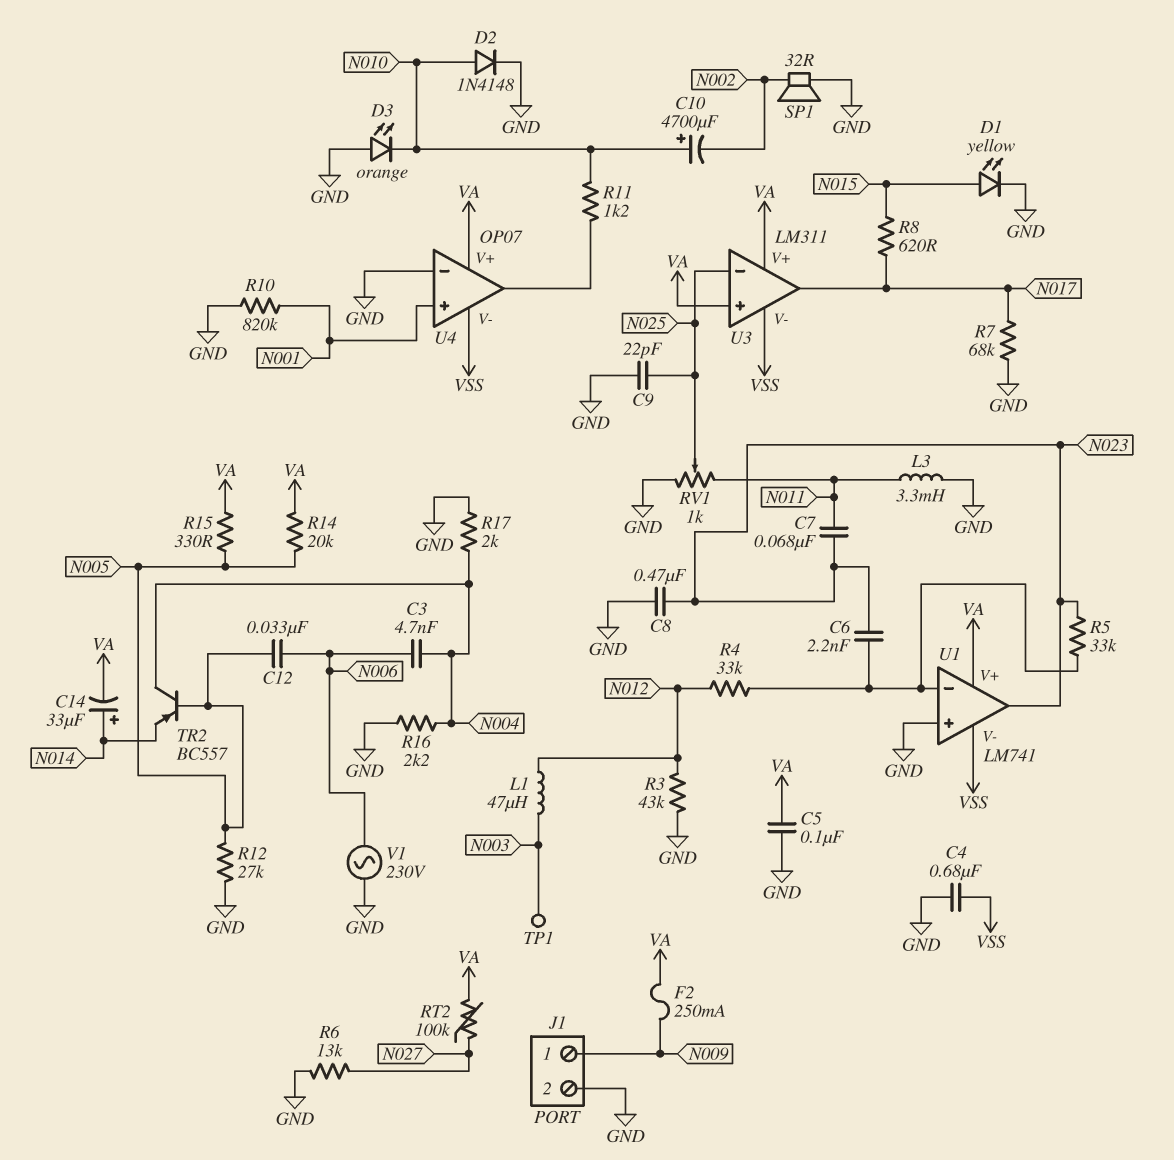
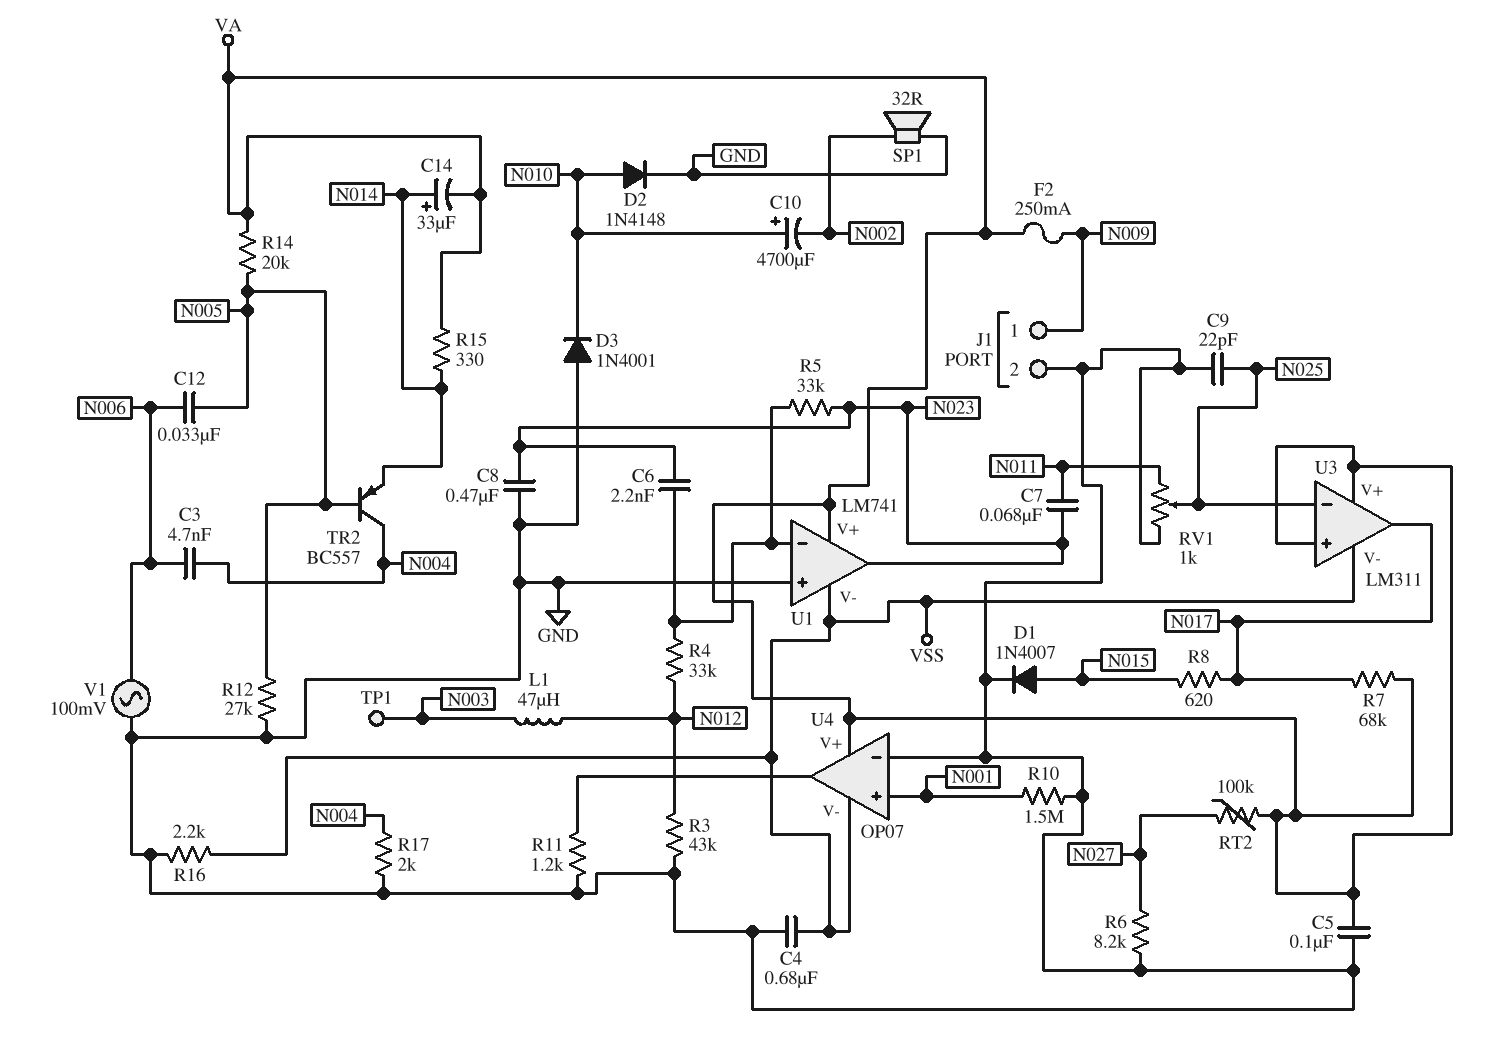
D1: LED yellow (A N015, K GND) -> diode 1N4007 (A N015, K GND)
D3: LED orange (A GND, K N010) -> diode 1N4001 (A GND, K N010)
L3: 3.3mH (GND, N011) -> none
R6: 13k (GND, N027) -> 8.2k (GND, N027)
R7: 68k (GND, N017) -> 68k (N017, VA)
R10: 820k (GND, N001) -> 1.5M (GND, N001)
R11: 1.2k (N010, U4/out) -> 1.2k (GND, U4/out)
R15: 330 (N005, VA) -> 330 (N014, VA)
R16: 2.2k (GND, N004) -> 2.2k (GND, VSS)
V1: AC 230V (GND, N006) -> AC 100mV (GND, N006)

